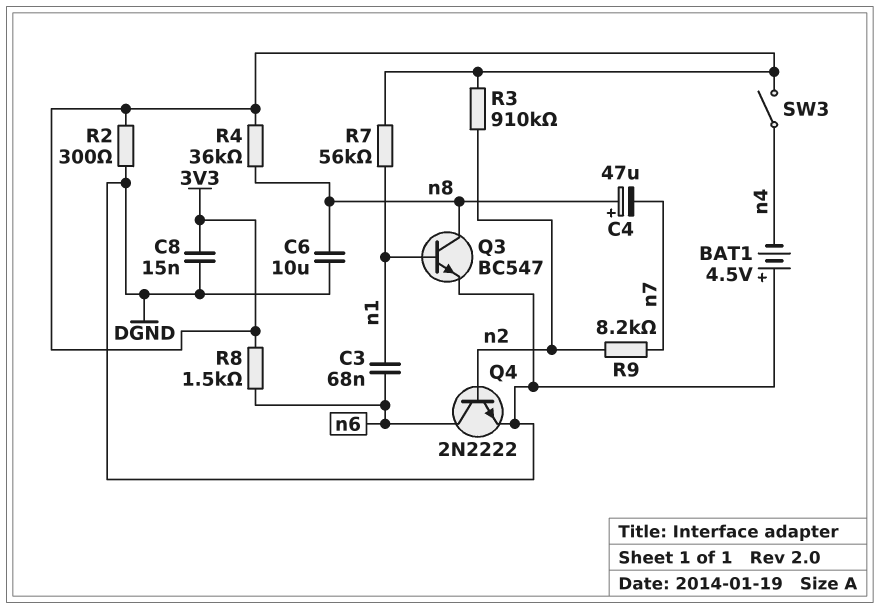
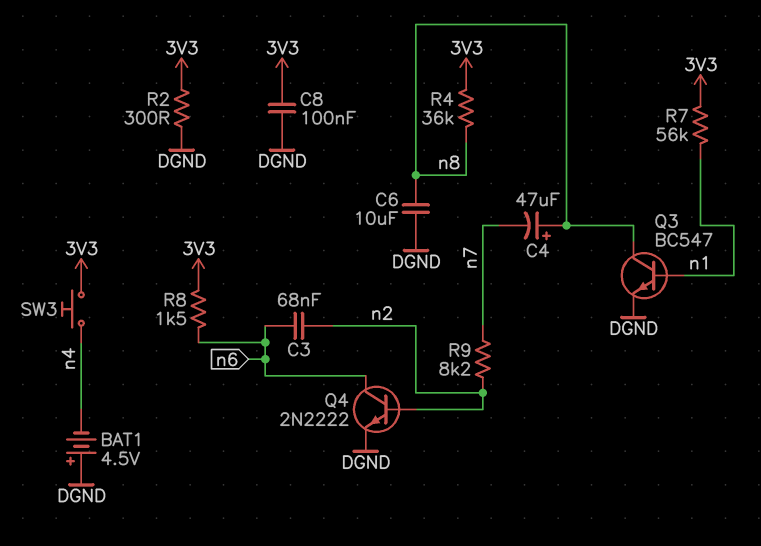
C3: 68nF (n1, n6) -> 68nF (n2, n6)
C8: 15nF (3V3, DGND) -> 100nF (3V3, DGND)
R3: 910k (3V3, n2) -> none
SW3: switch (3V3, n4) -> button (3V3, n4)

